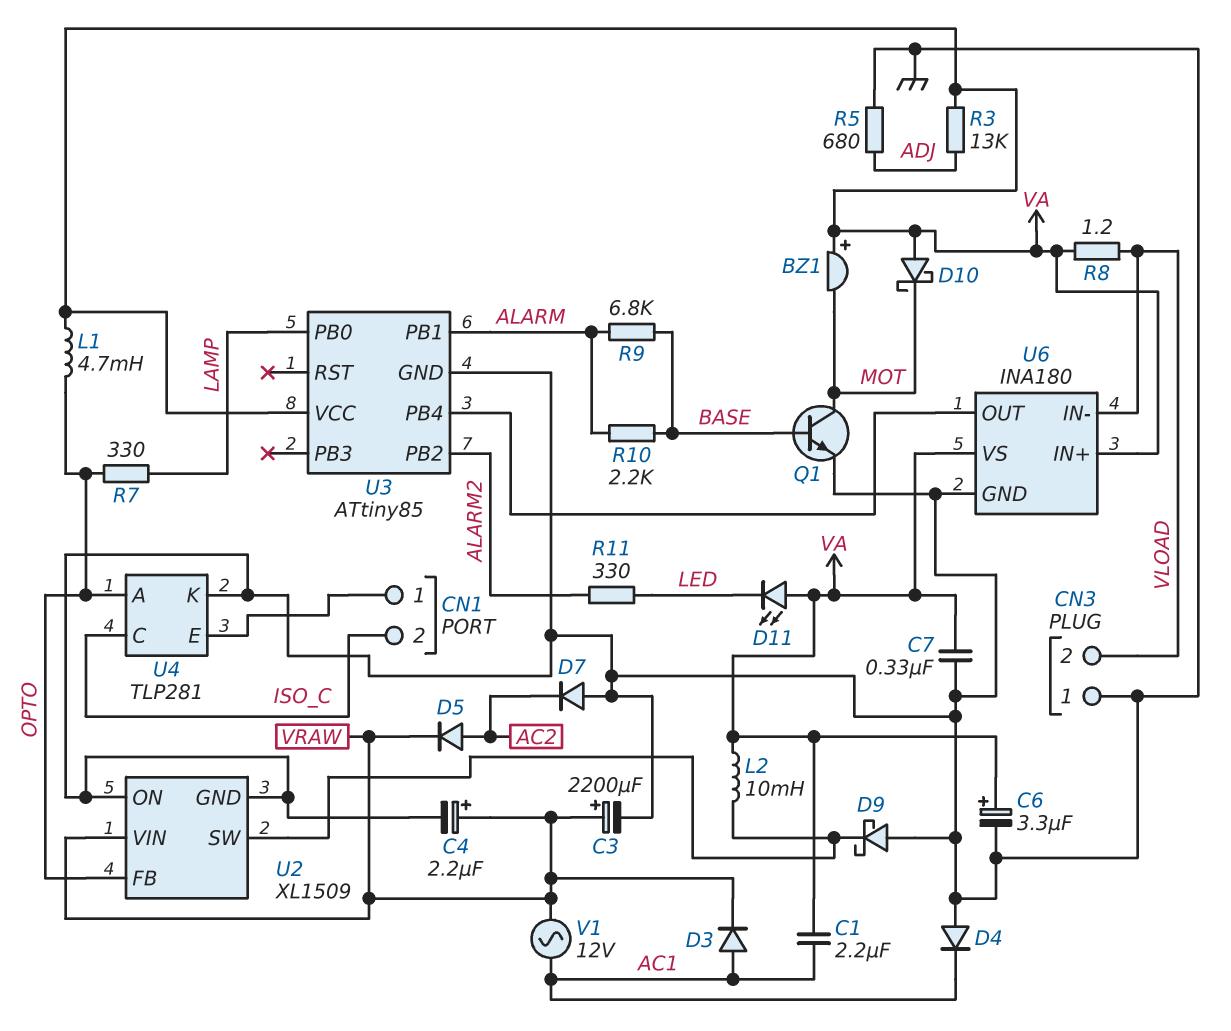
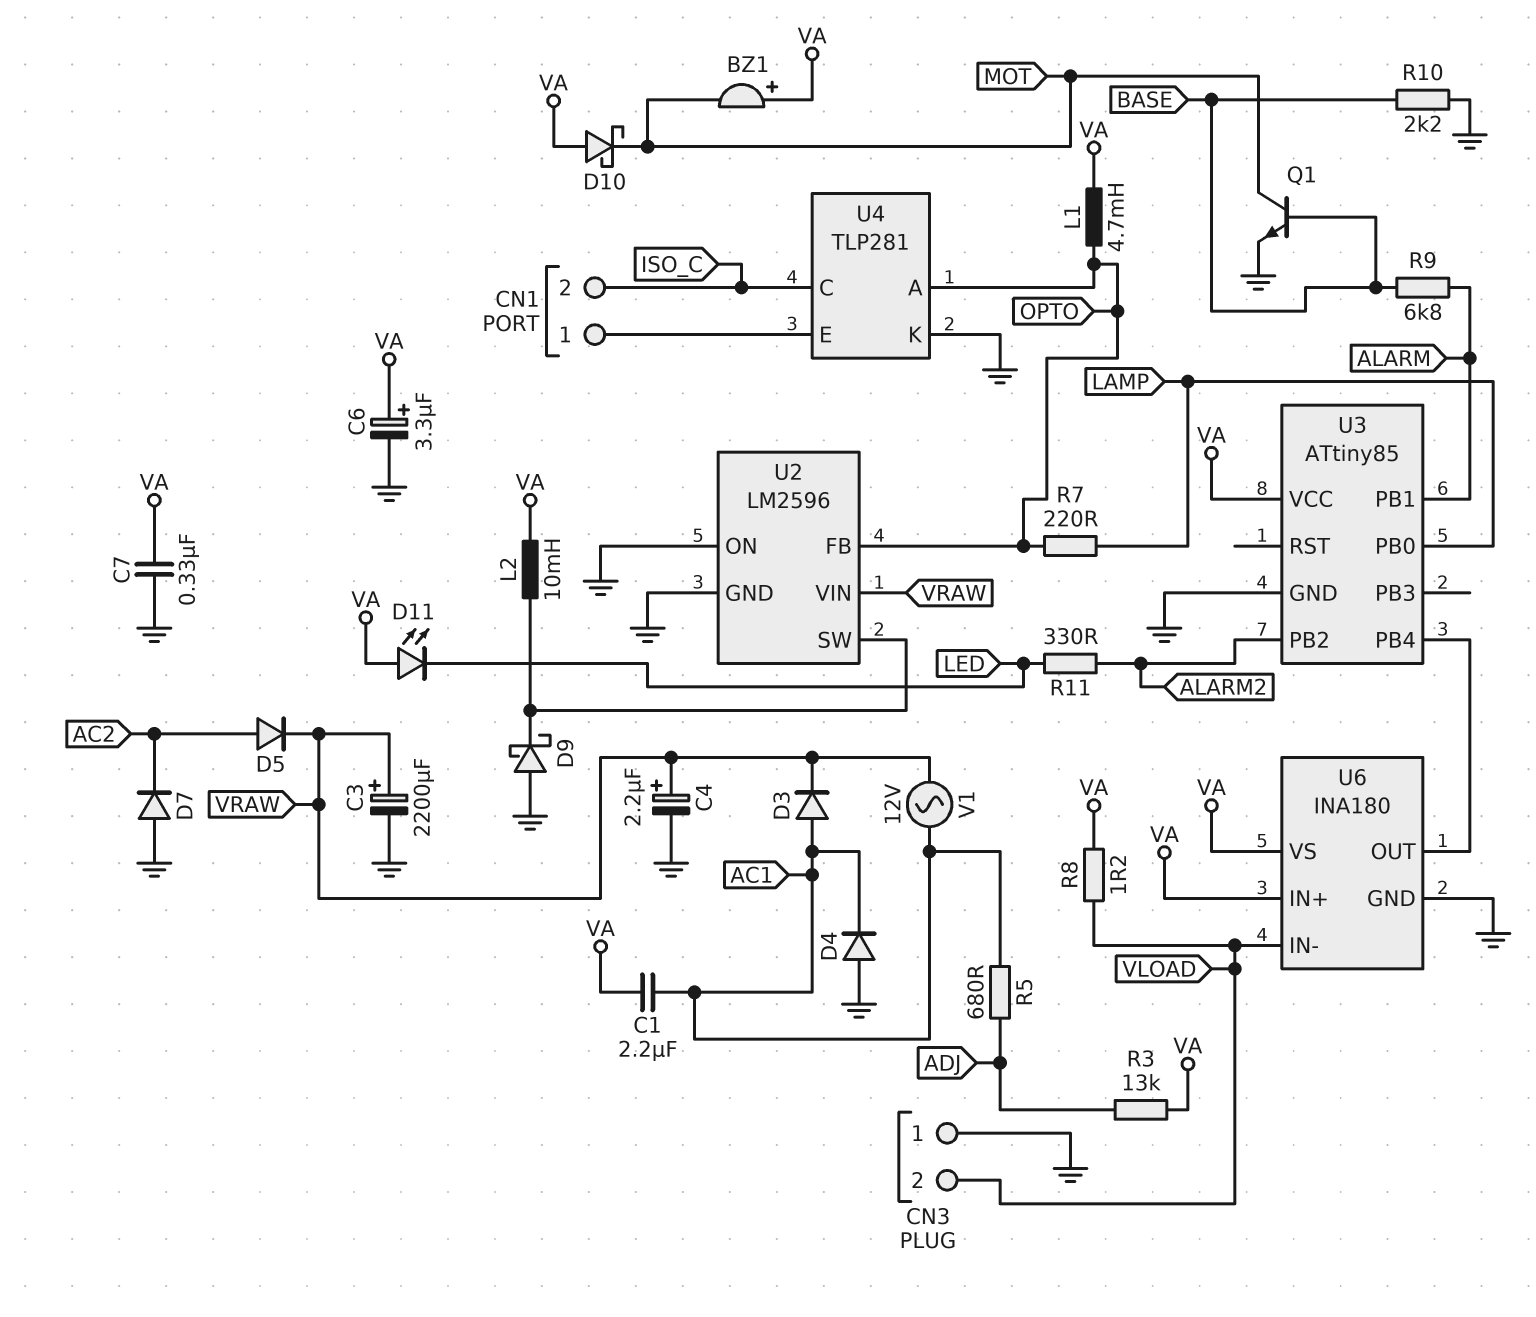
R5: 680 (ADJ, GND) -> 680 (AC1, ADJ)
R7: 330 (LAMP, OPTO) -> 220 (LAMP, OPTO)
R10: 2.2k (ALARM, BASE) -> 2.2k (BASE, GND)
U2: XL1509 -> LM2596

